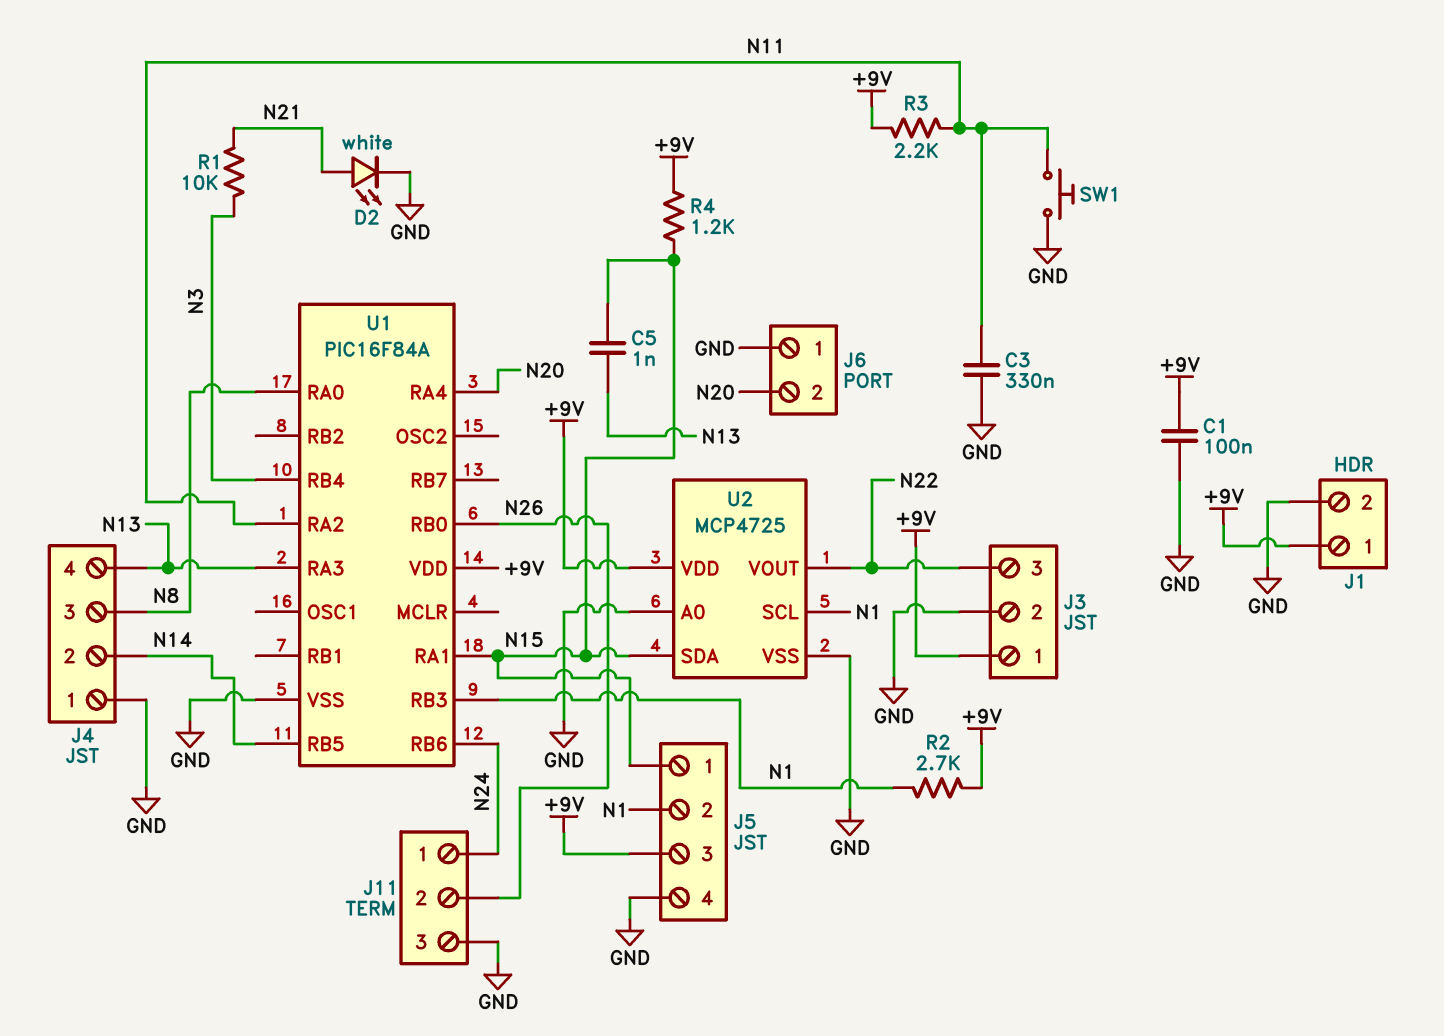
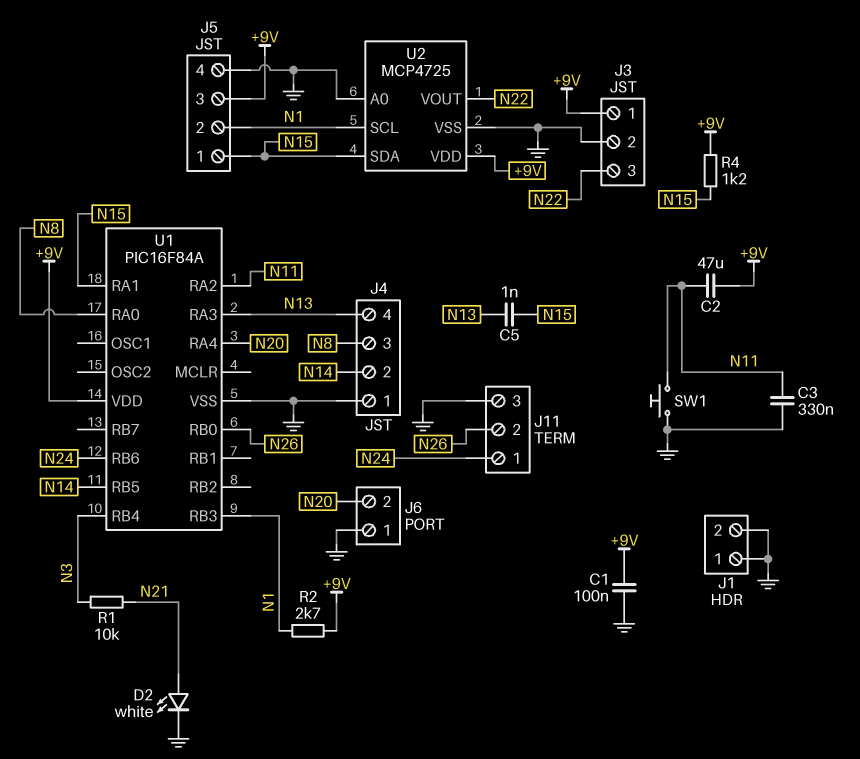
C2: none -> 47uF (+9V, N11)
J1 pin 1: +9V -> GND
R3: 2.2k (+9V, N11) -> none

